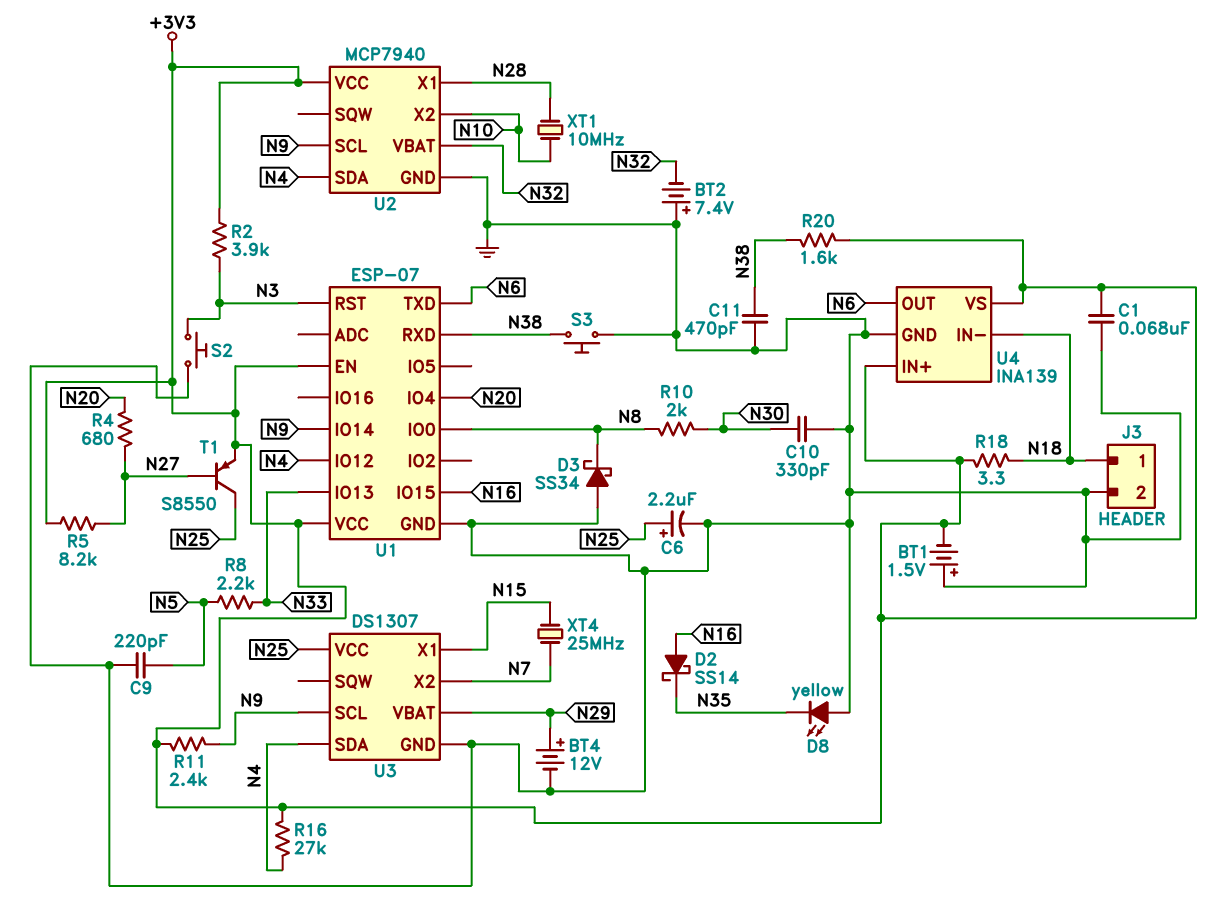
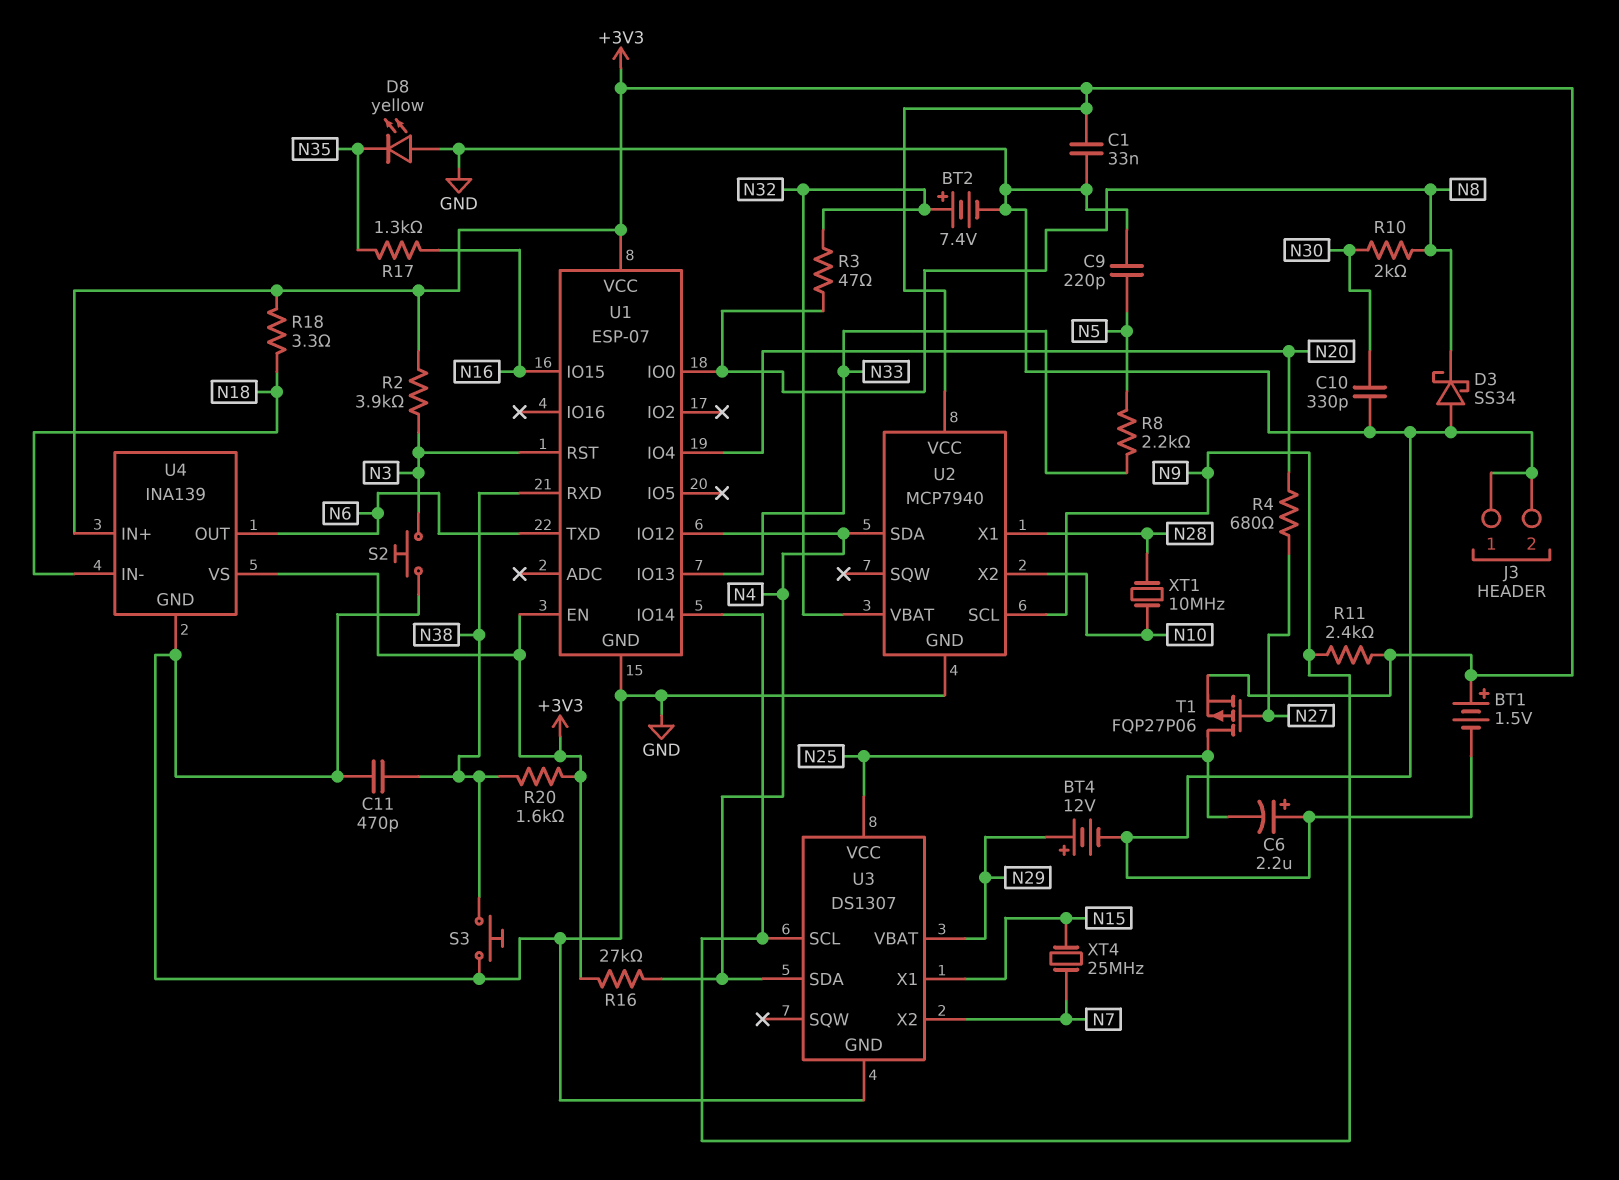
BT1: 1.5V (plus GND, minus +3V3) -> 1.5V (plus +3V3, minus GND)
BT2: 7.4V (plus GND, minus N32) -> 7.4V (plus N32, minus GND)
C1: 68nF (+3V3, GND) -> 33nF (+3V3, GND)
C6: 2.2uF (plus N25, minus GND) -> 2.2uF (plus GND, minus N25)
D2: schottky SS14 (A N16, K N35) -> none
J3 pin 1: N18 -> GND
R3: none -> 47 (N8, N32)
R5: 8.2k (+3V3, N27) -> none
R17: none -> 1.3k (N16, N35)
T1: PNP S8550 (B N27, C N25, E +3V3) -> PMOS FQP27P06 (G N27, D N25, S +3V3)

